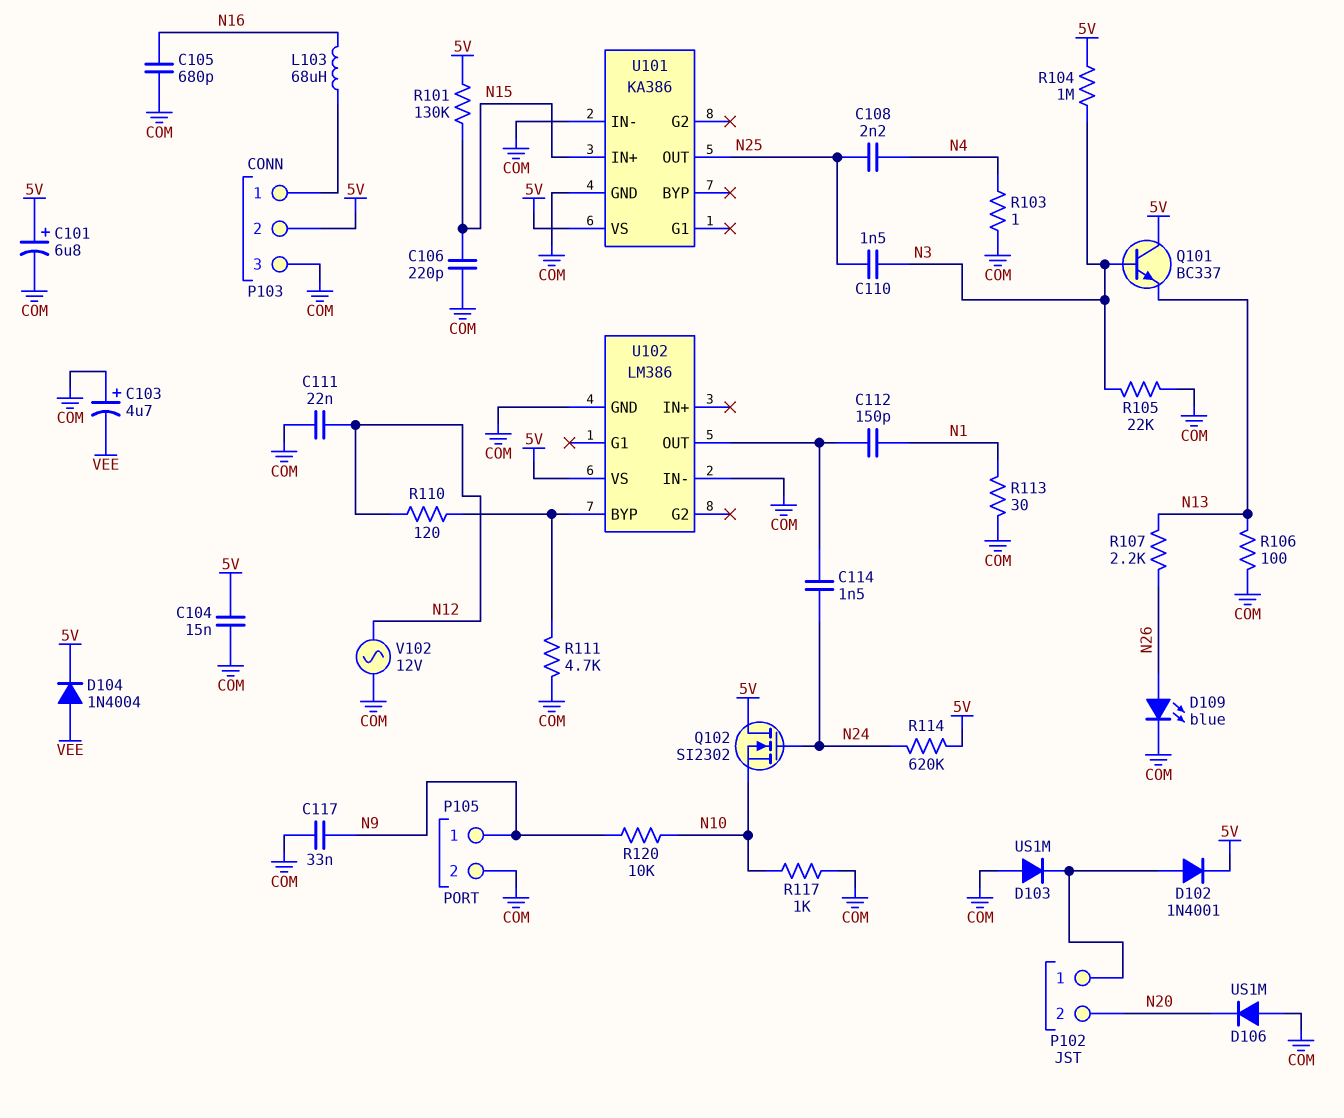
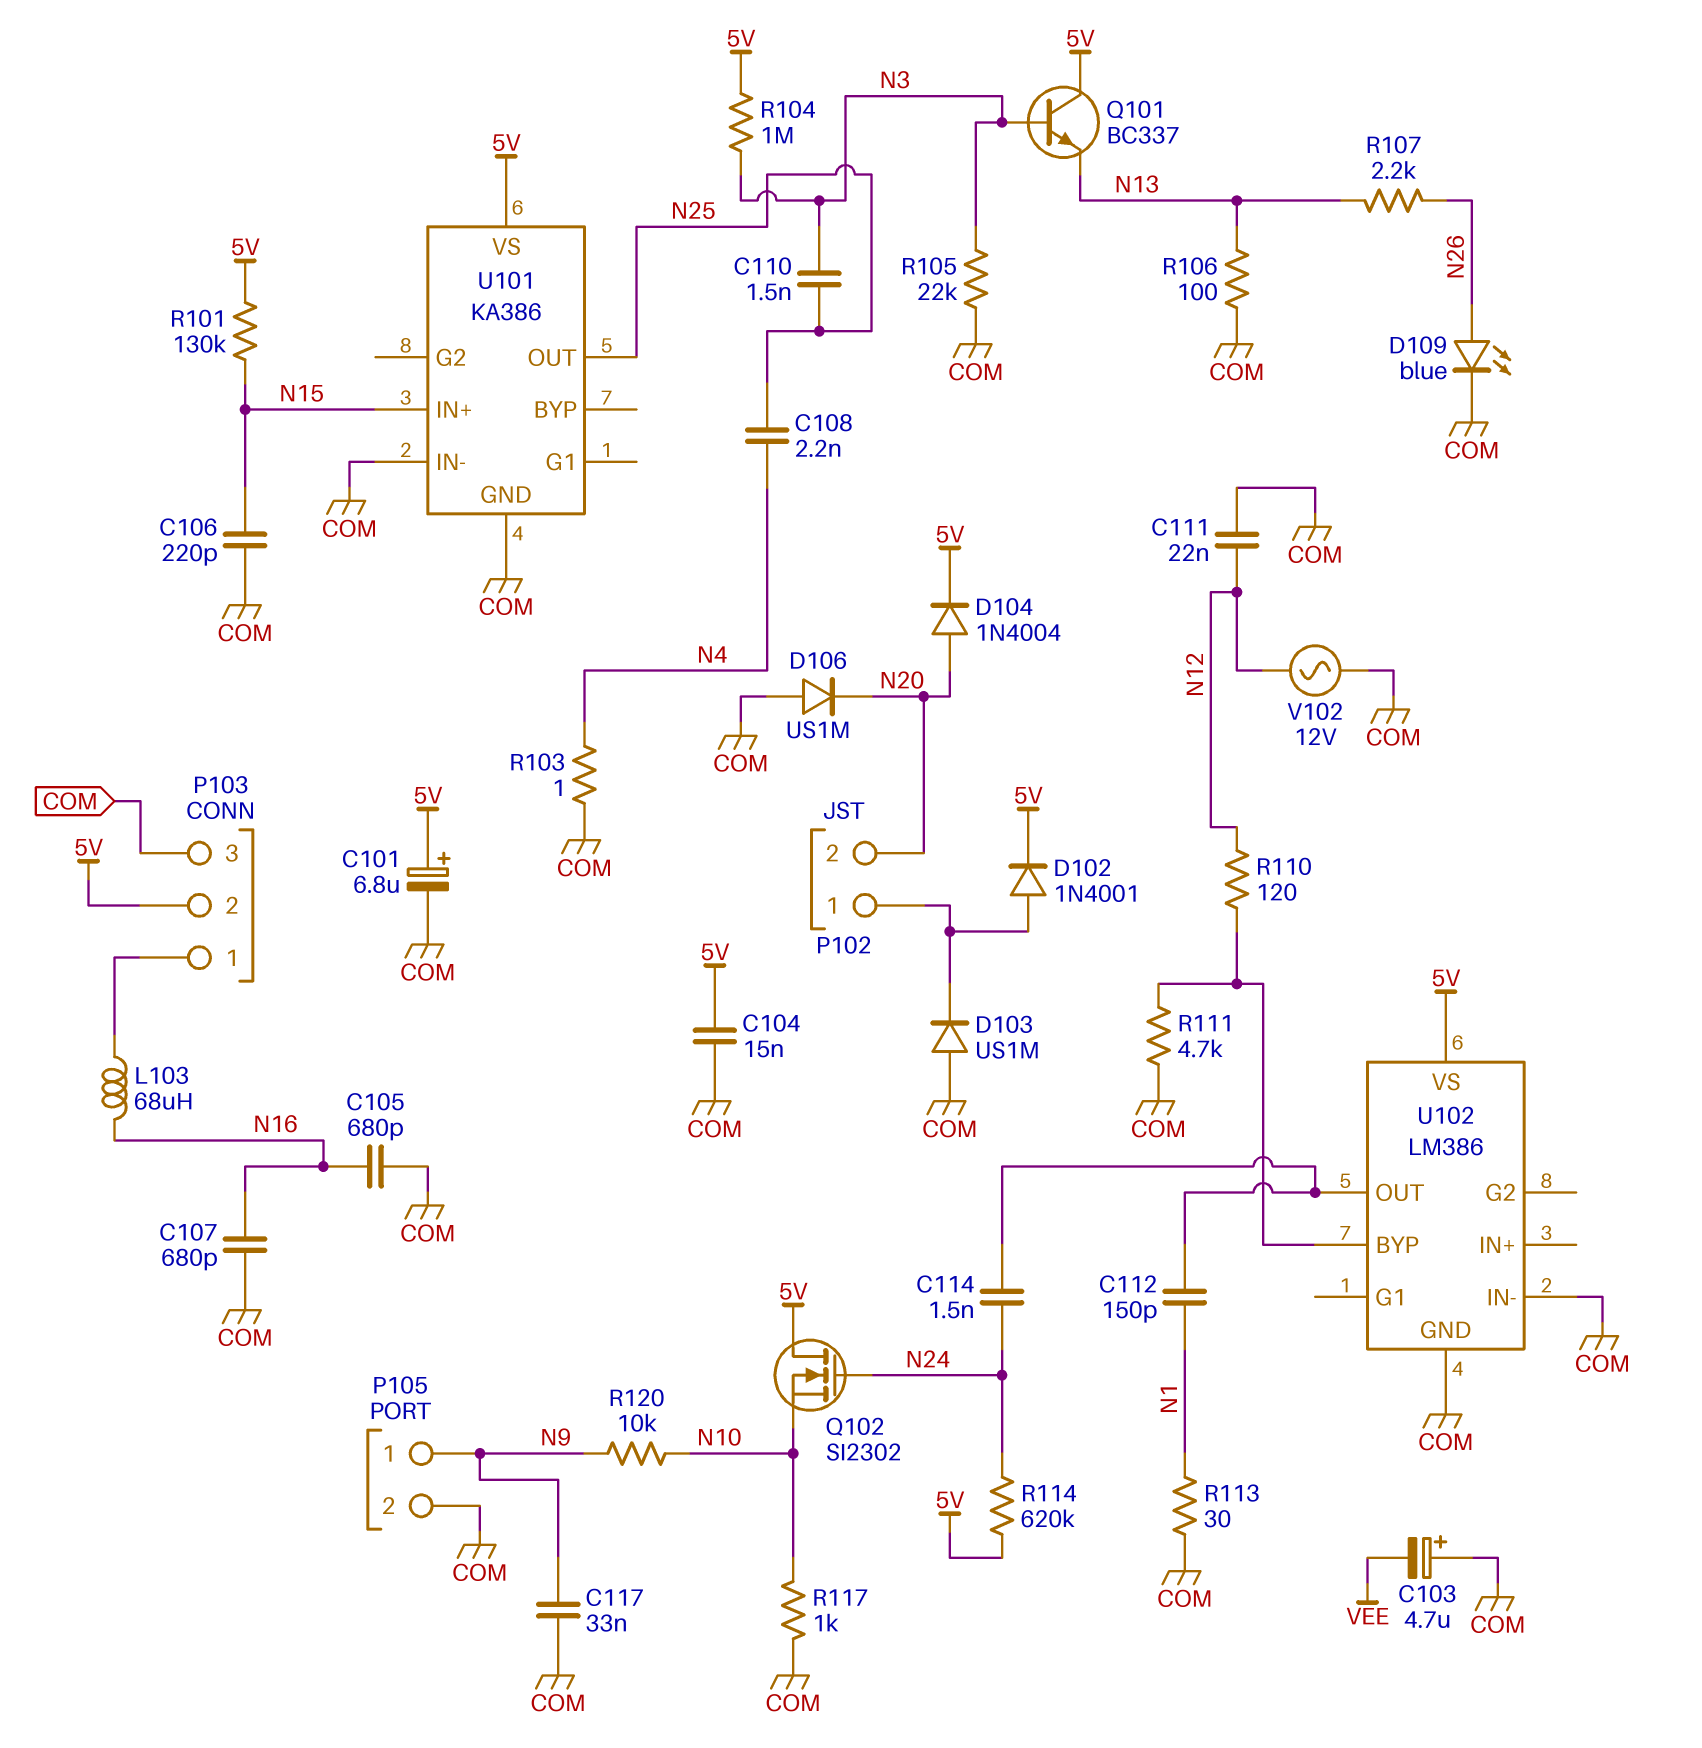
C107: none -> 680pF (COM, N16)
D104: diode 1N4004 (A VEE, K 5V) -> diode 1N4004 (A N20, K 5V)

